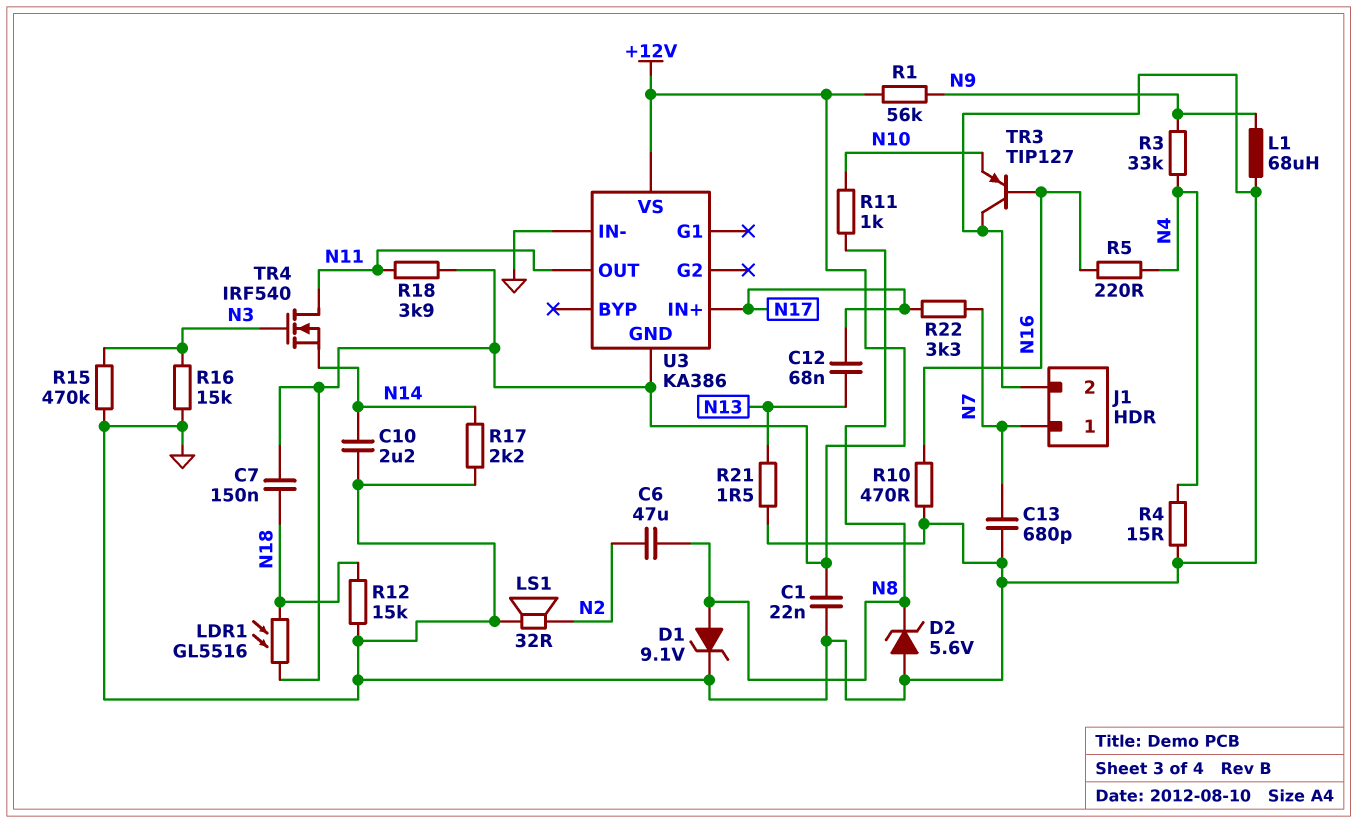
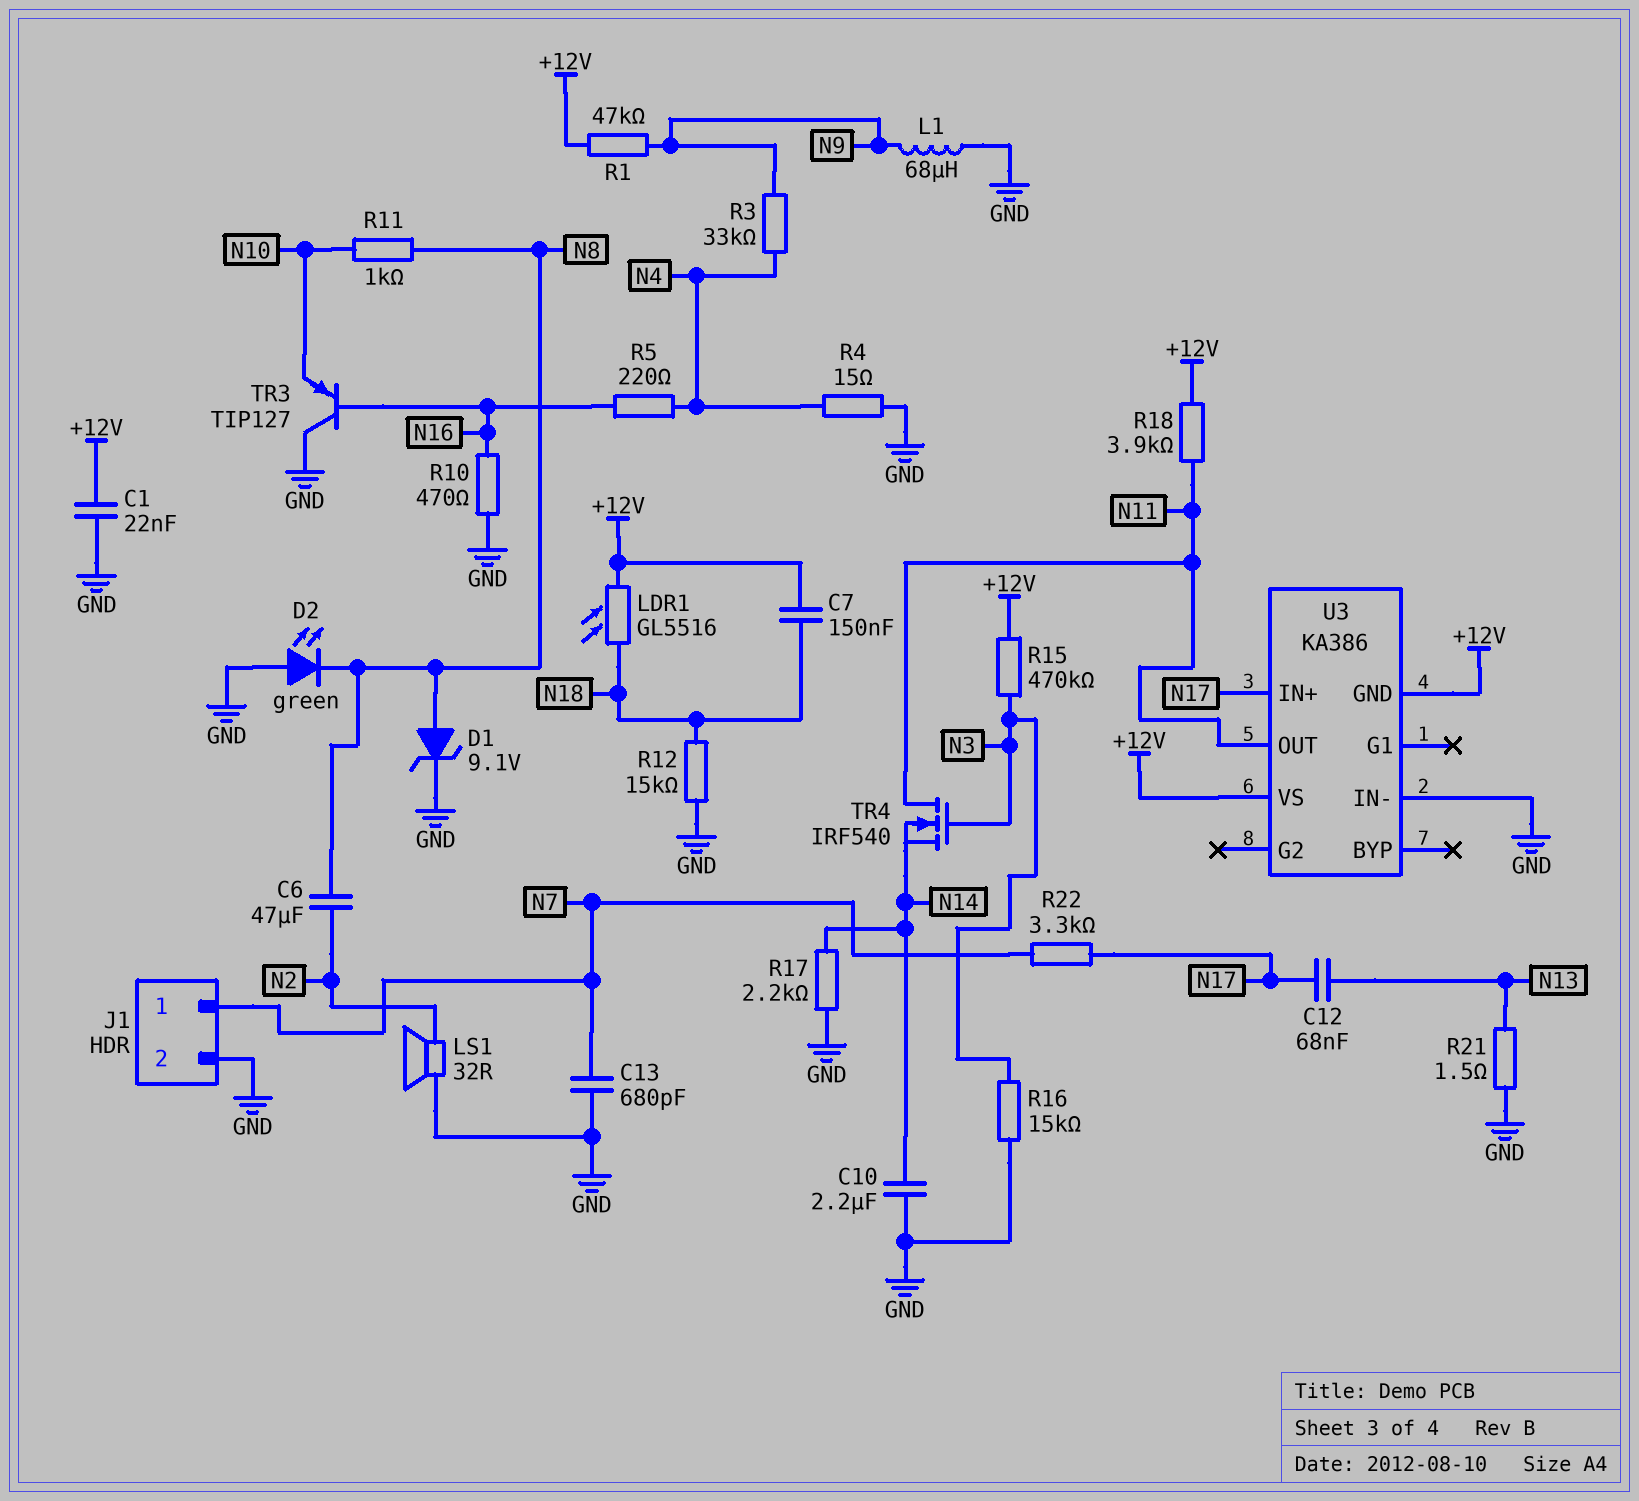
D2: zener 5.6V (A GND, K N8) -> LED green (A GND, K N8)
R1: 56k (+12V, N9) -> 47k (+12V, N9)
R15: 470k (GND, N3) -> 470k (+12V, N3)

